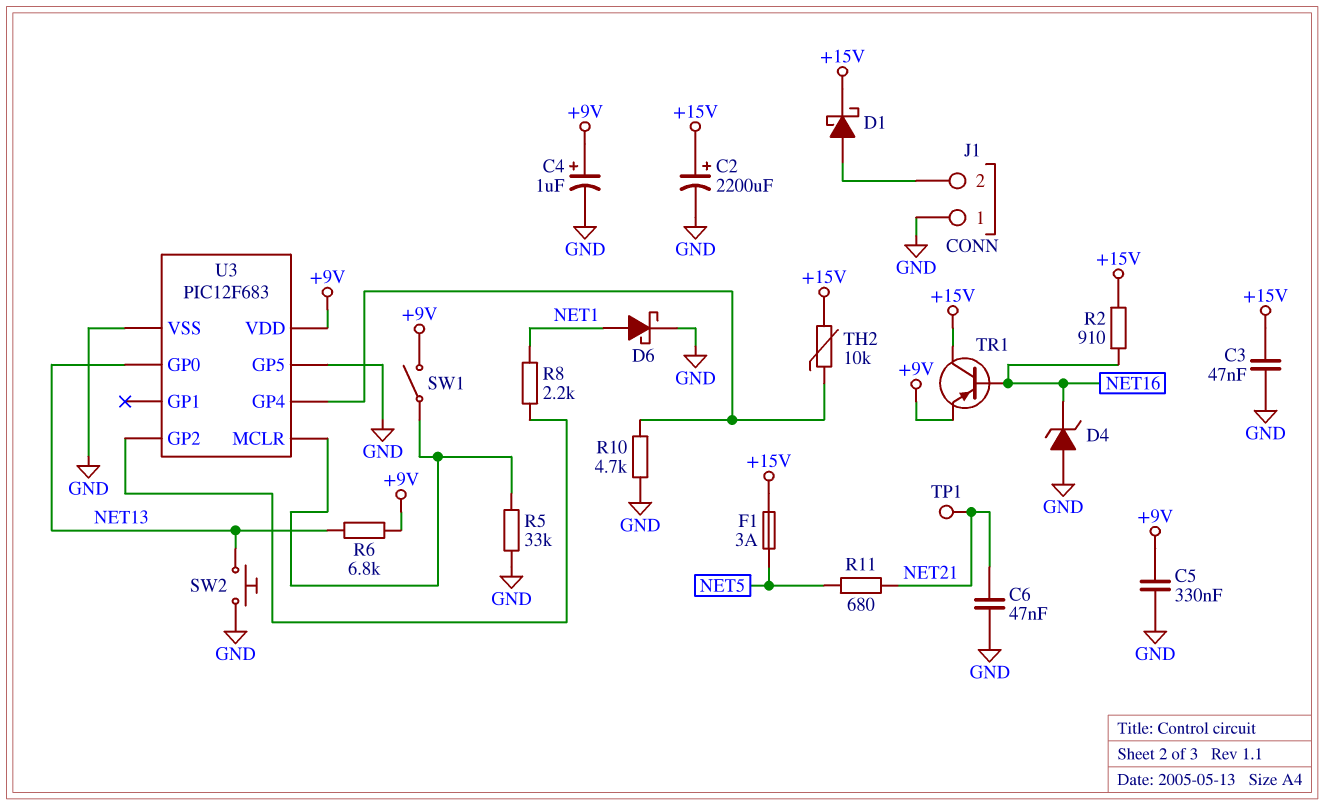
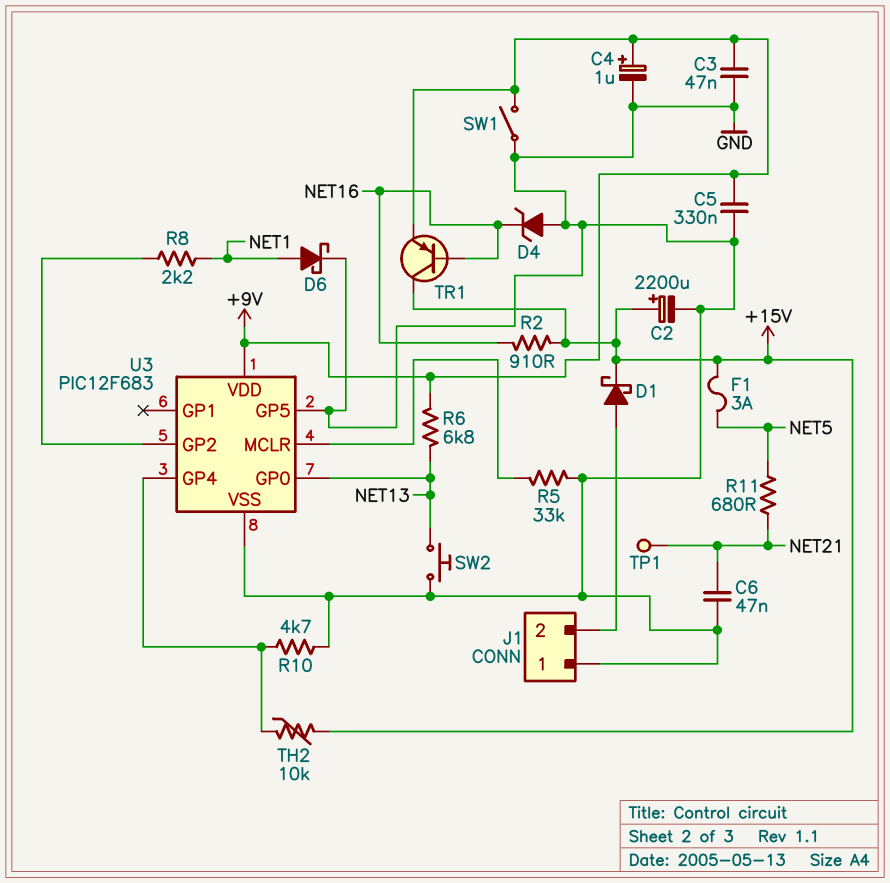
C3: 47nF (+15V, GND) -> 47nF (+9V, GND)
SW1: switch (+9V, U3/MCLR) -> switch (+9V, GND)

